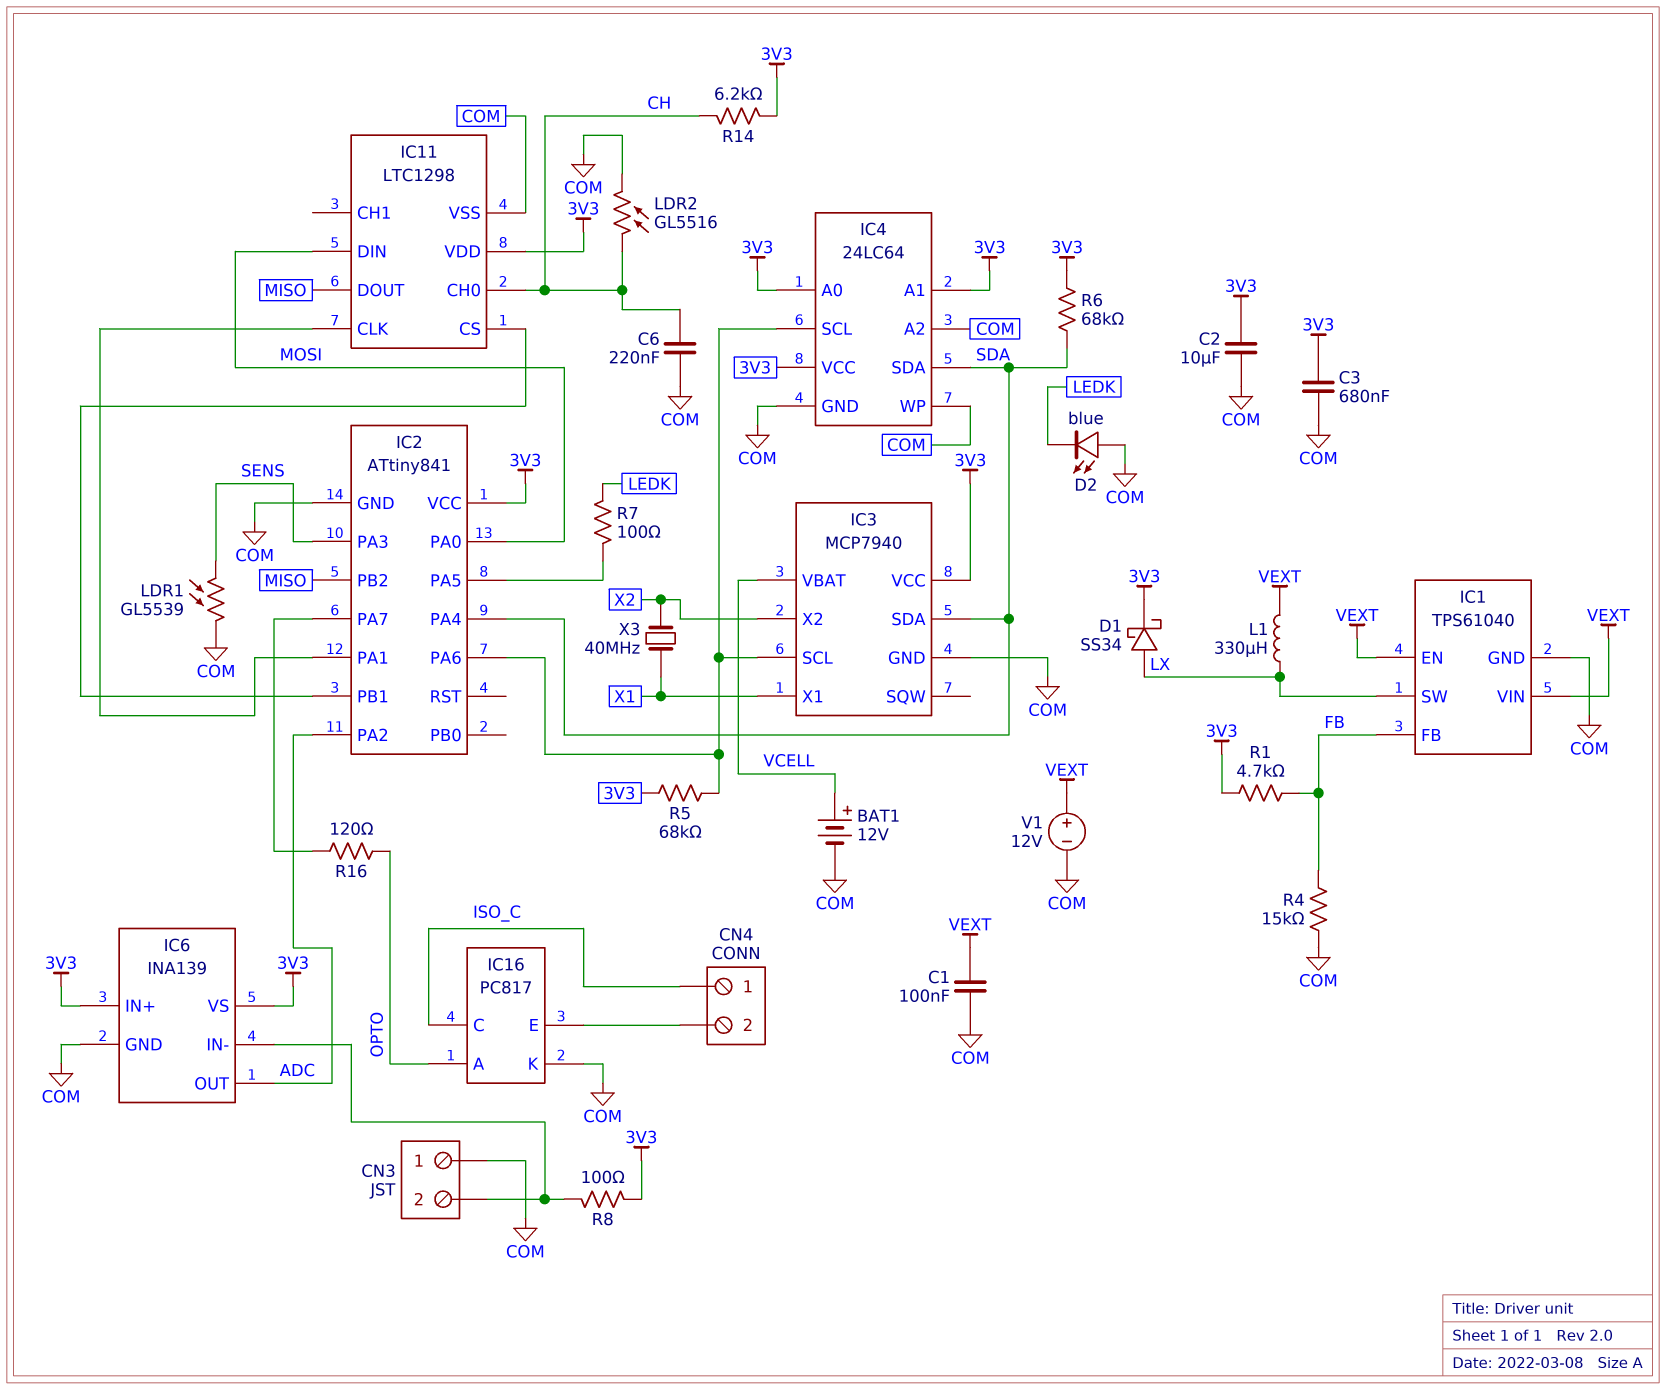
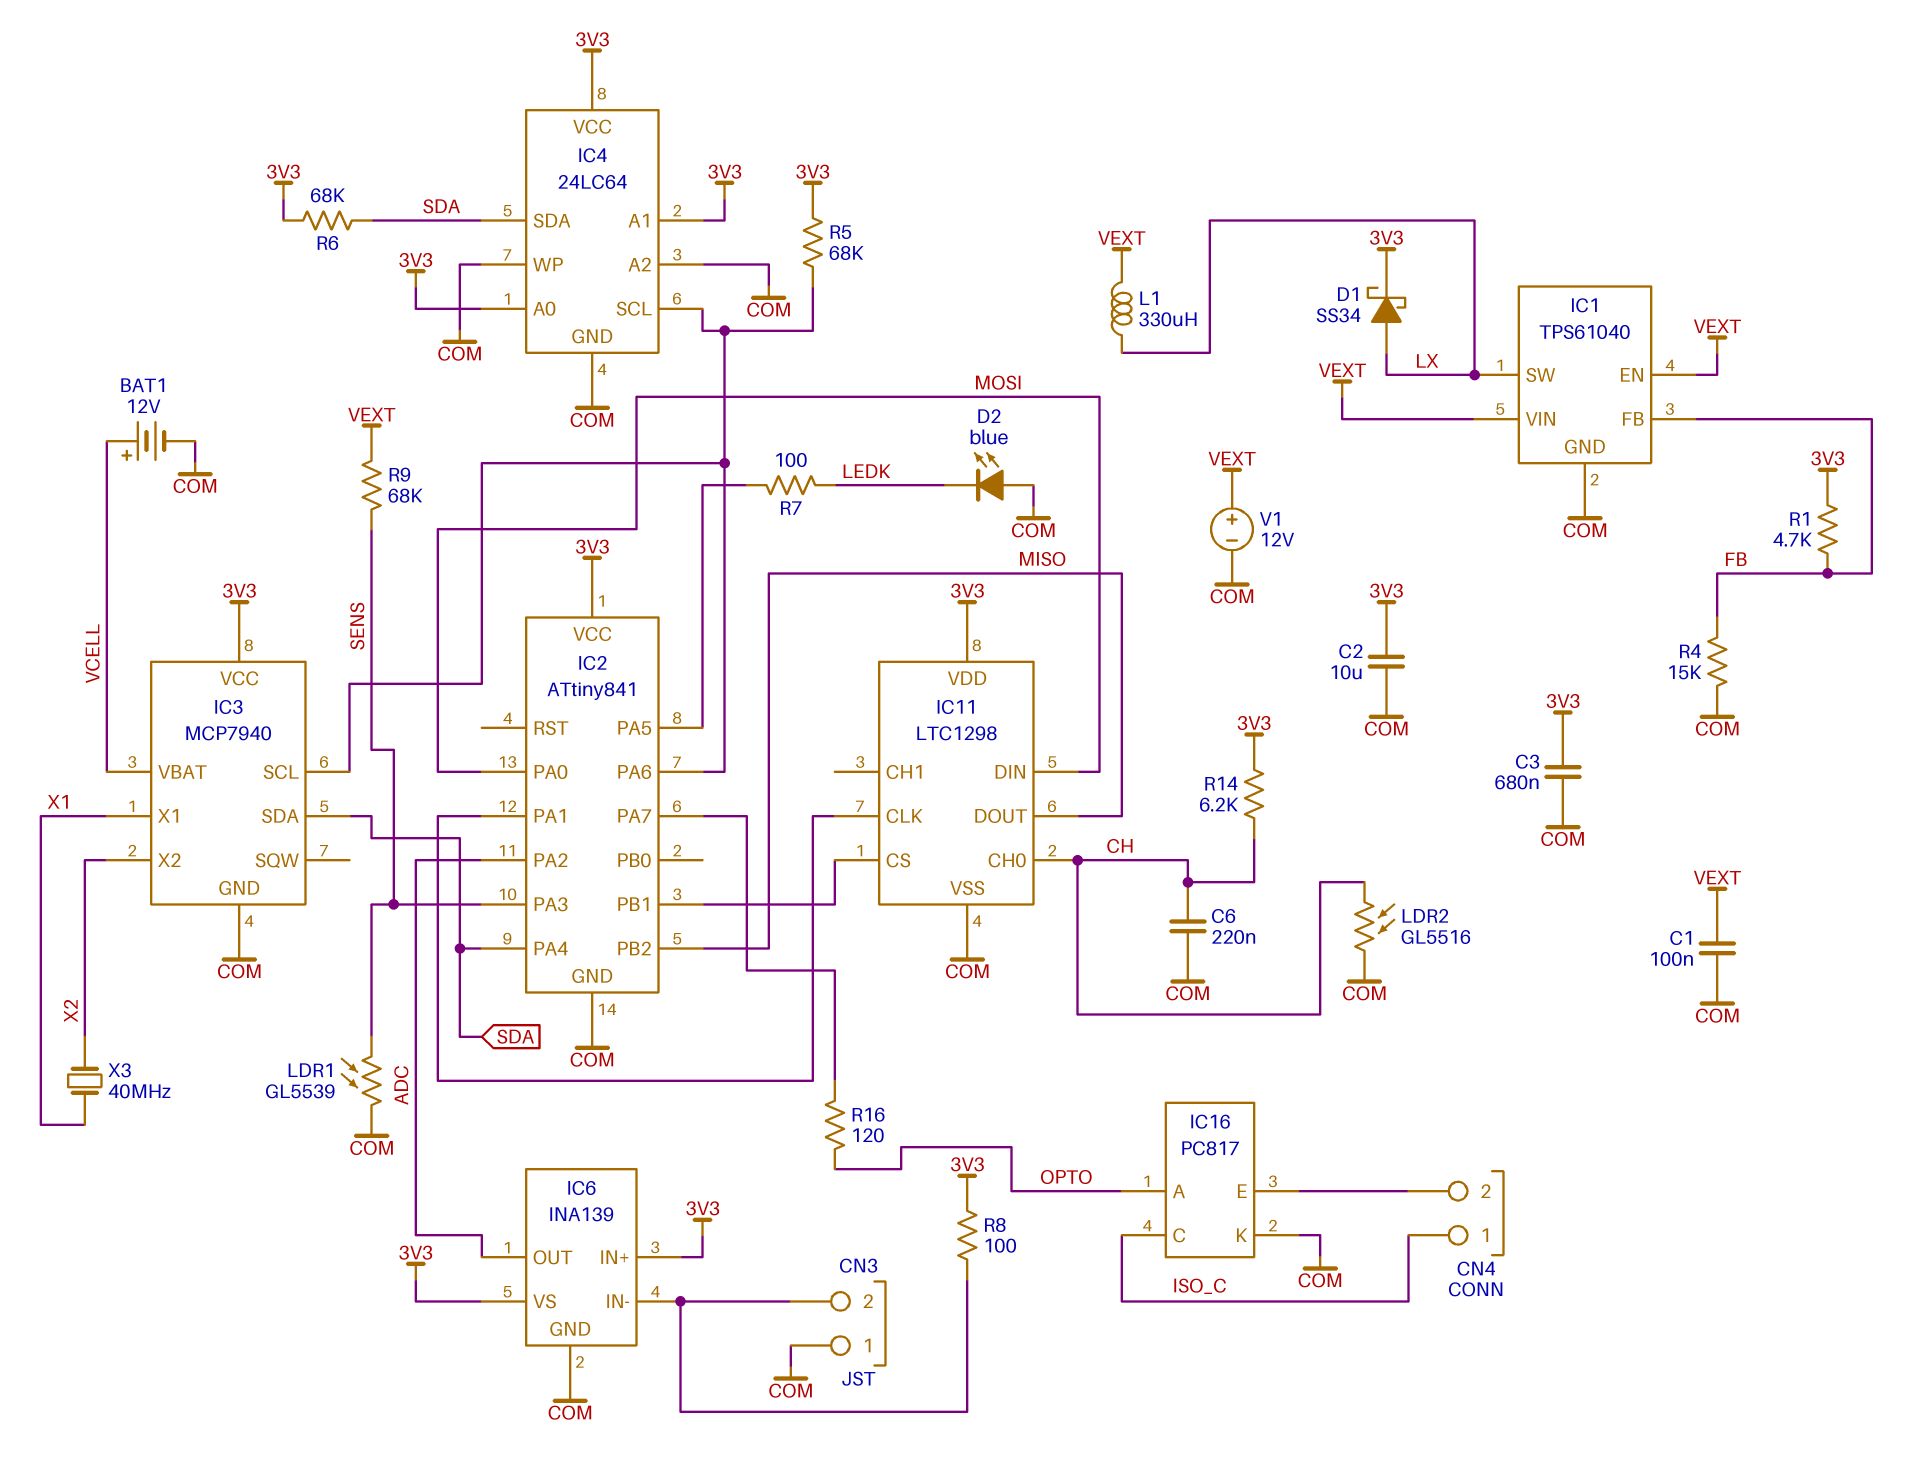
R9: none -> 68k (SENS, VEXT)

